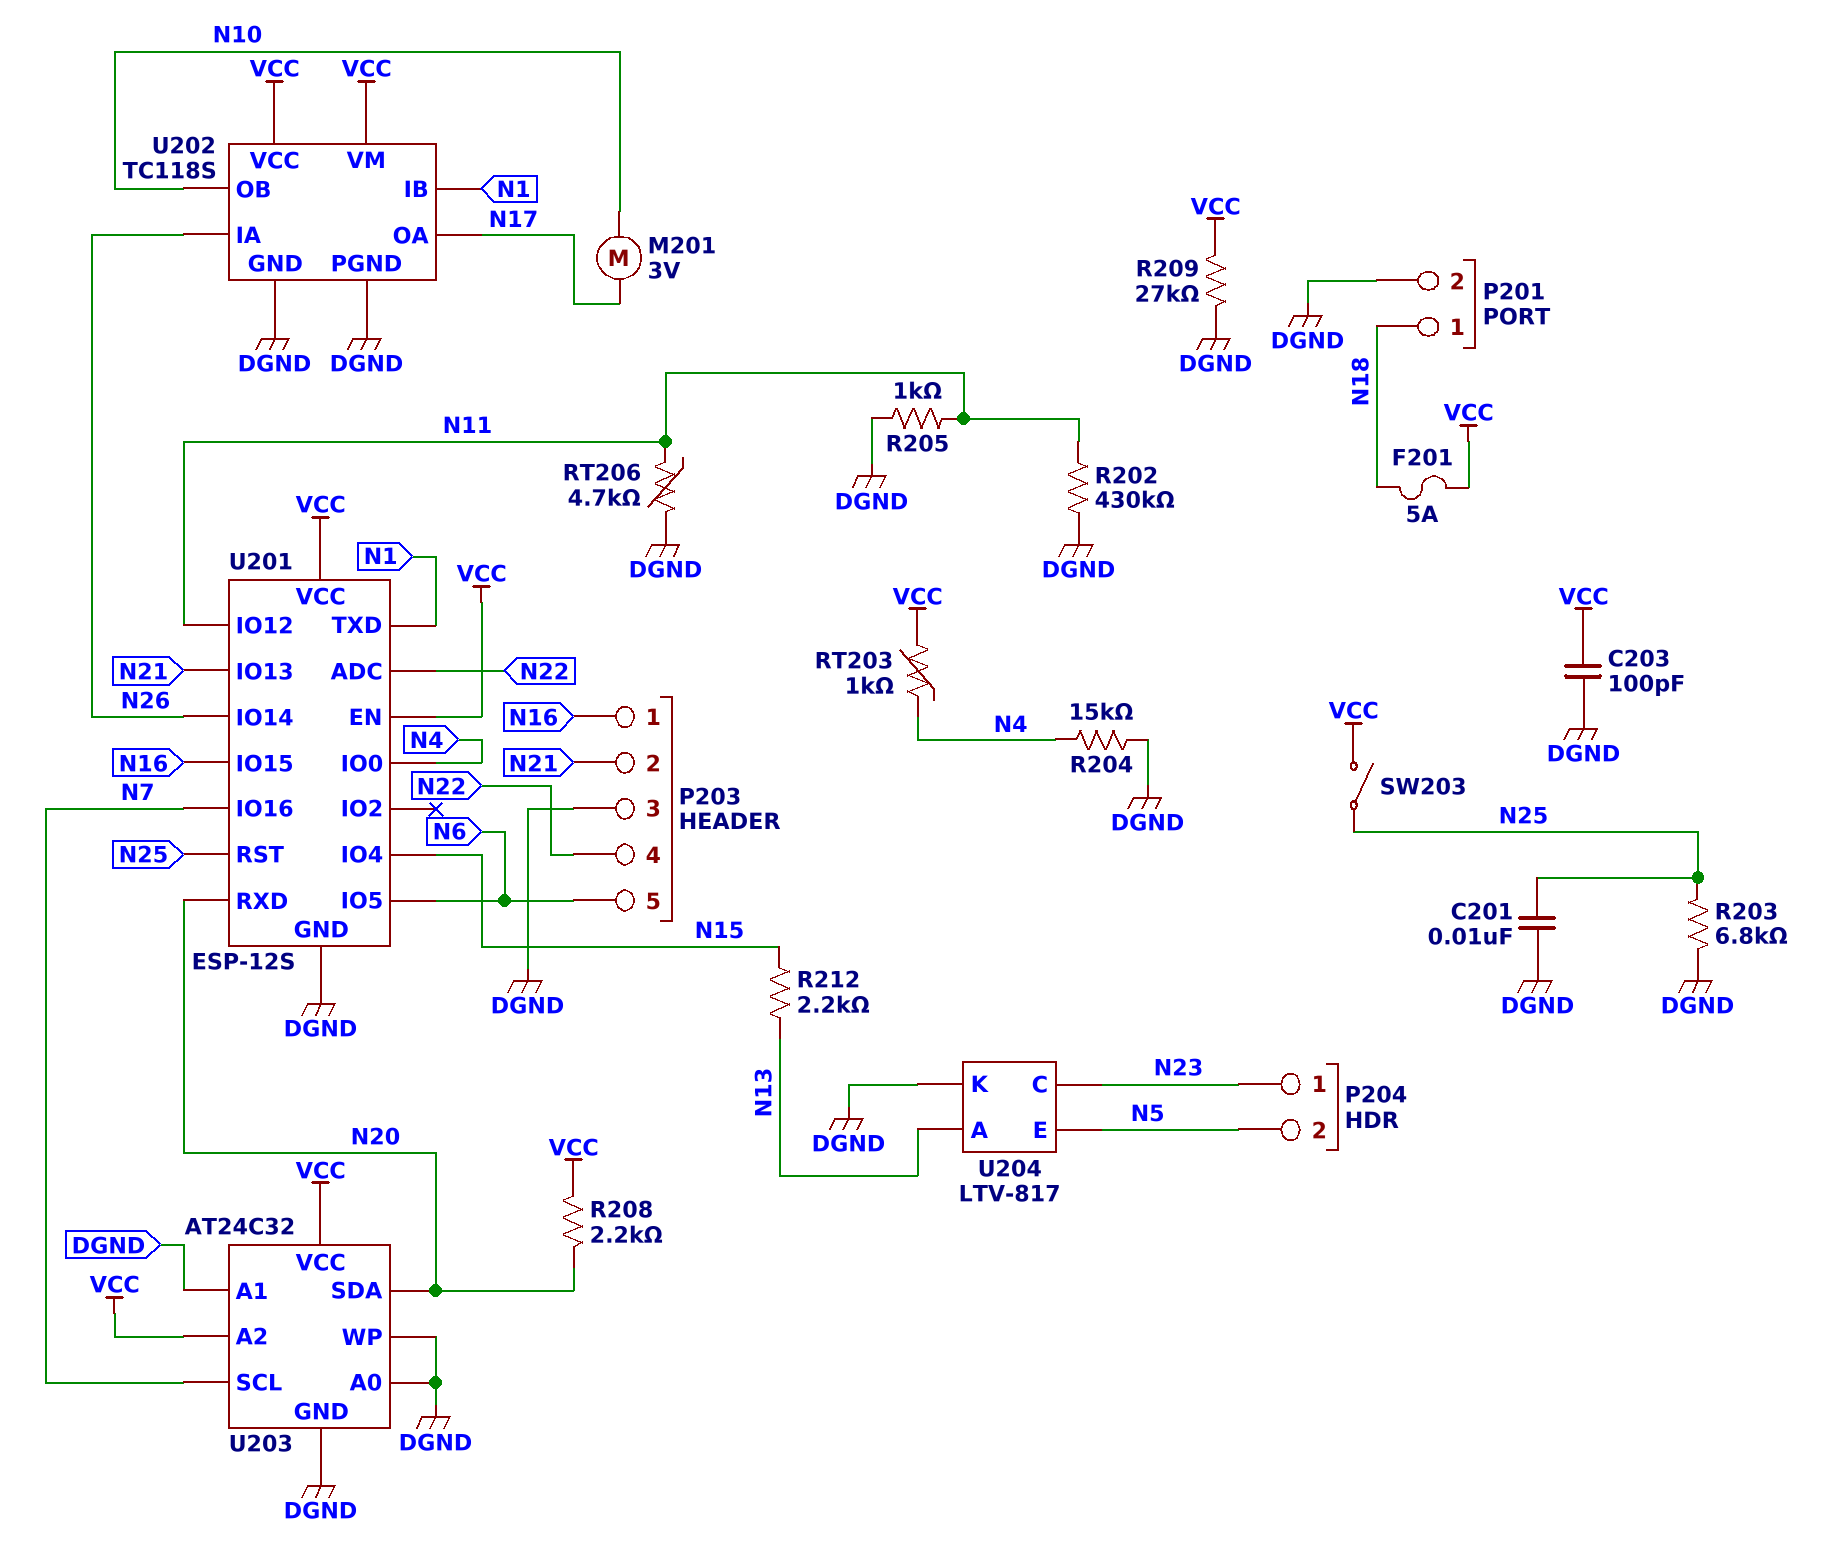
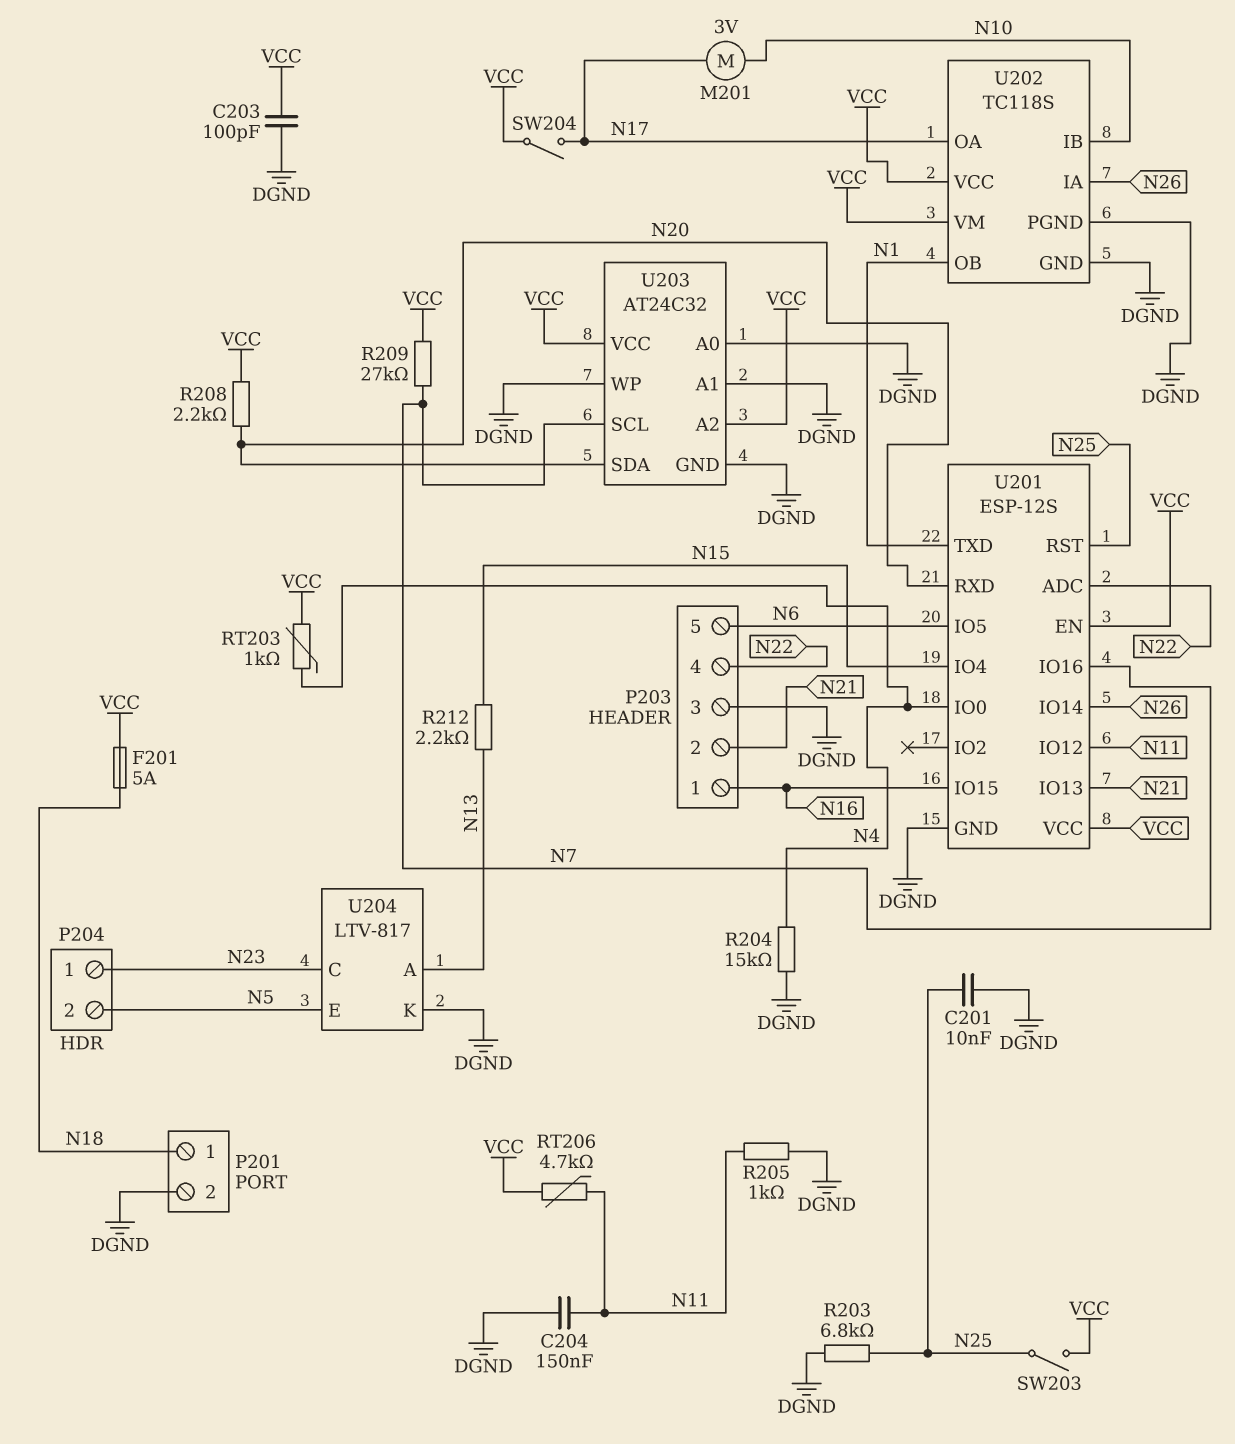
C204: none -> 150nF (DGND, N11)
R202: 430k (DGND, N11) -> none
R209: 27k (DGND, VCC) -> 27k (N7, VCC)
RT206: 4.7k (DGND, N11) -> 4.7k (N11, VCC)
SW204: none -> switch (N17, VCC)
U202 pin IB: N1 -> N10
U202 pin OB: N10 -> N1

